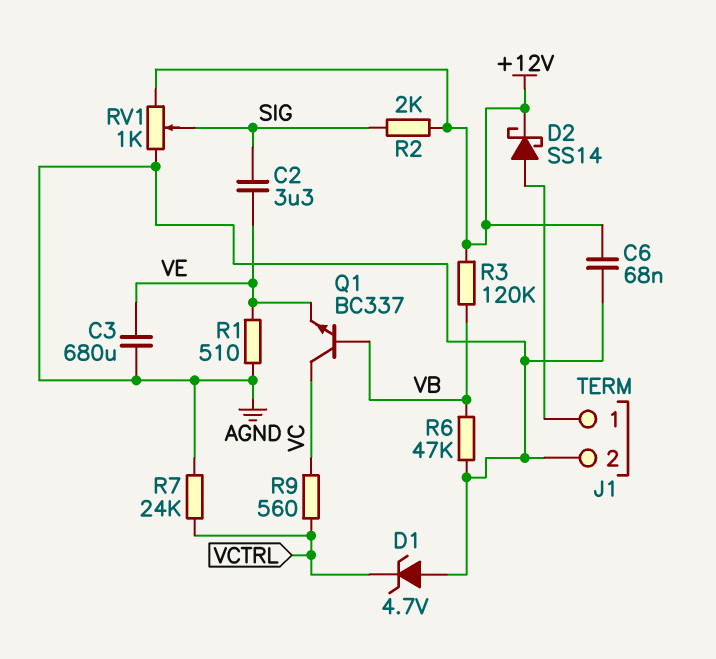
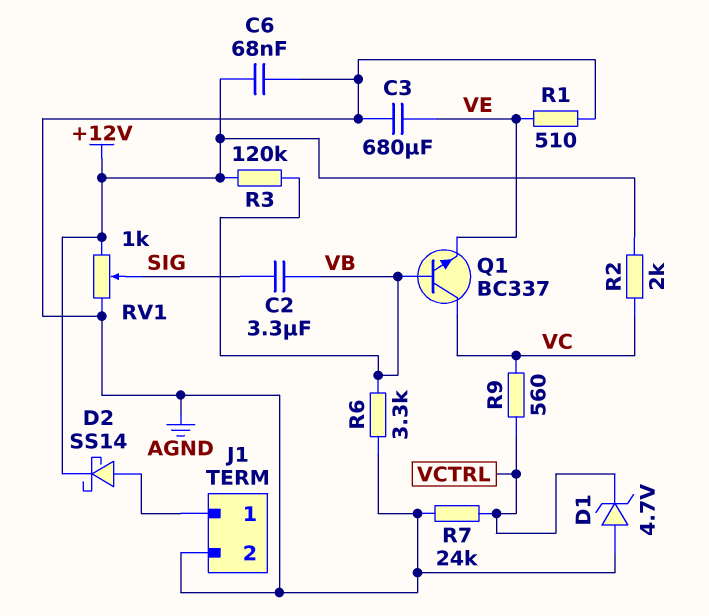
C2: 3.3uF (SIG, VE) -> 3.3uF (SIG, VB)
R2: 2k (+12V, SIG) -> 2k (+12V, VC)
R6: 47k (AGND, VB) -> 3.3k (AGND, VB)

